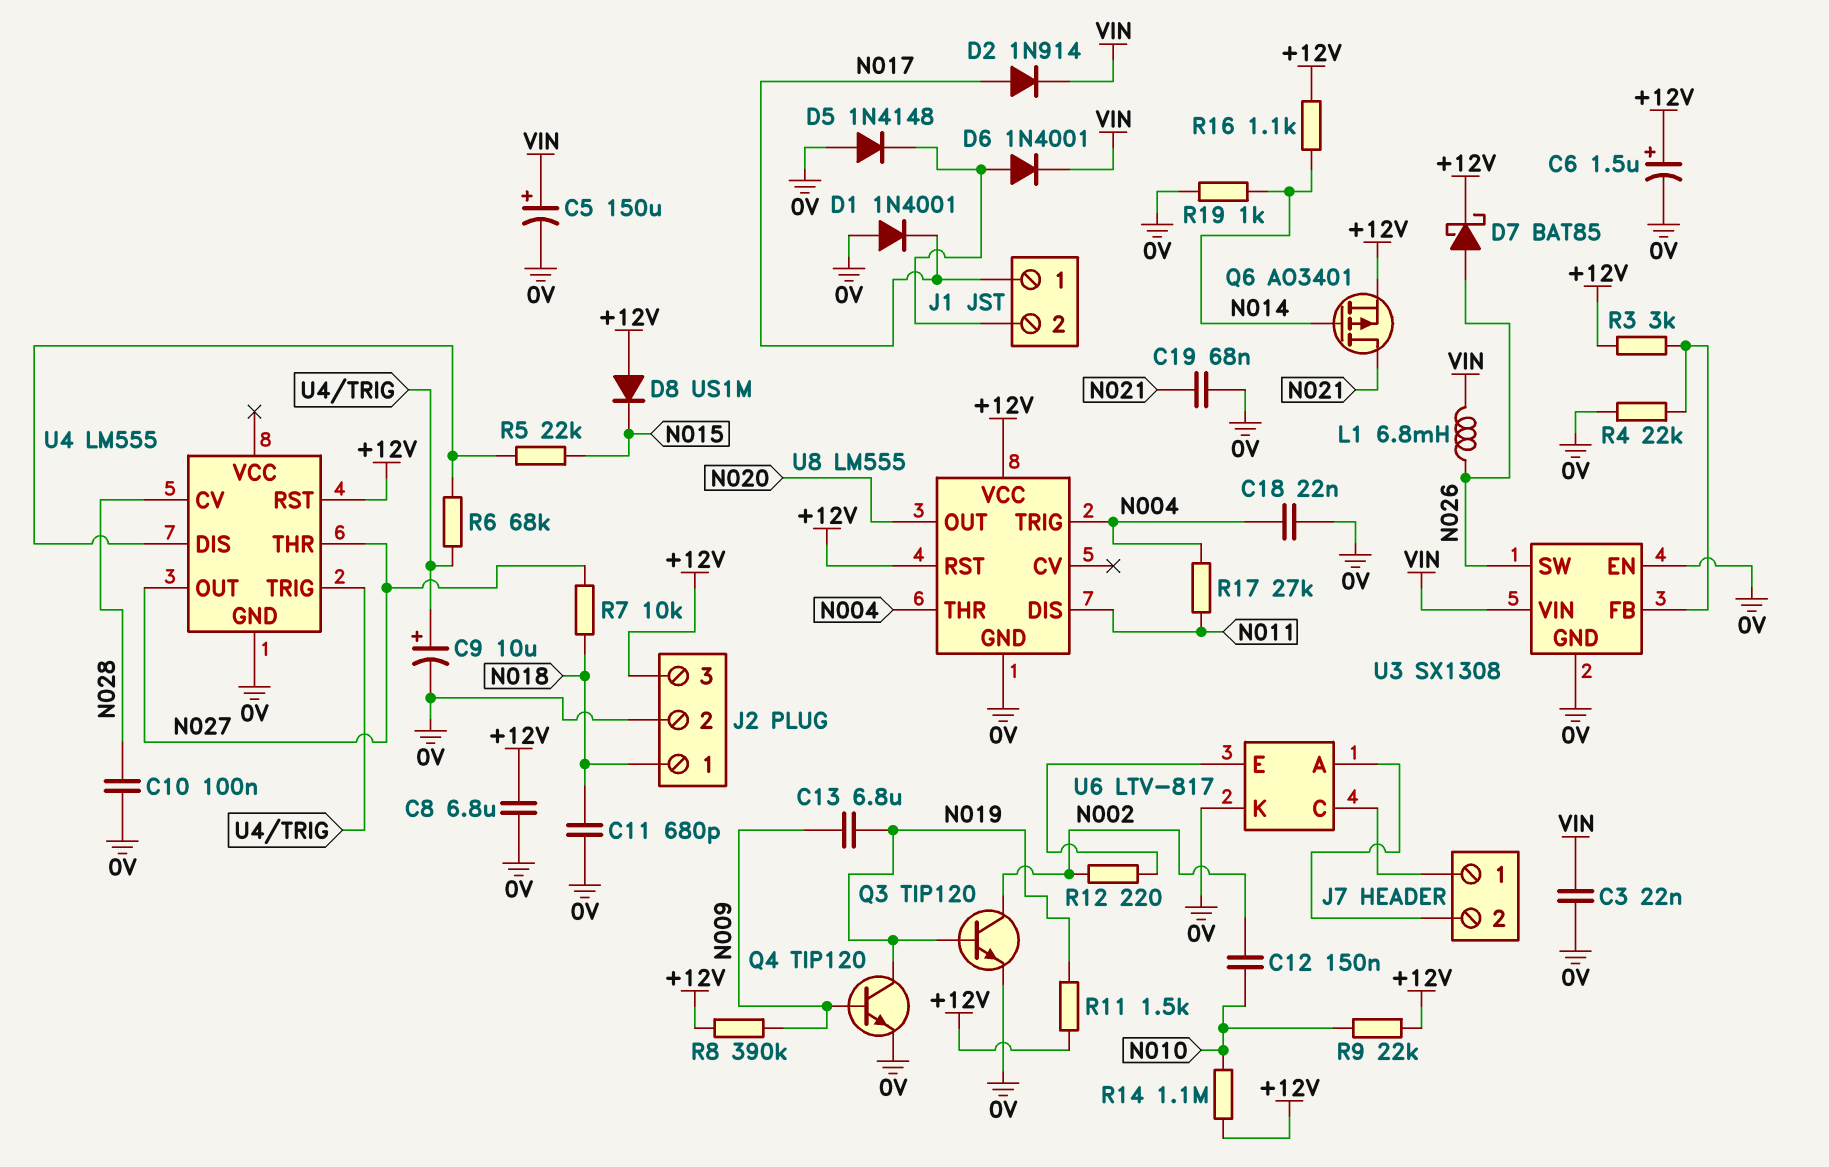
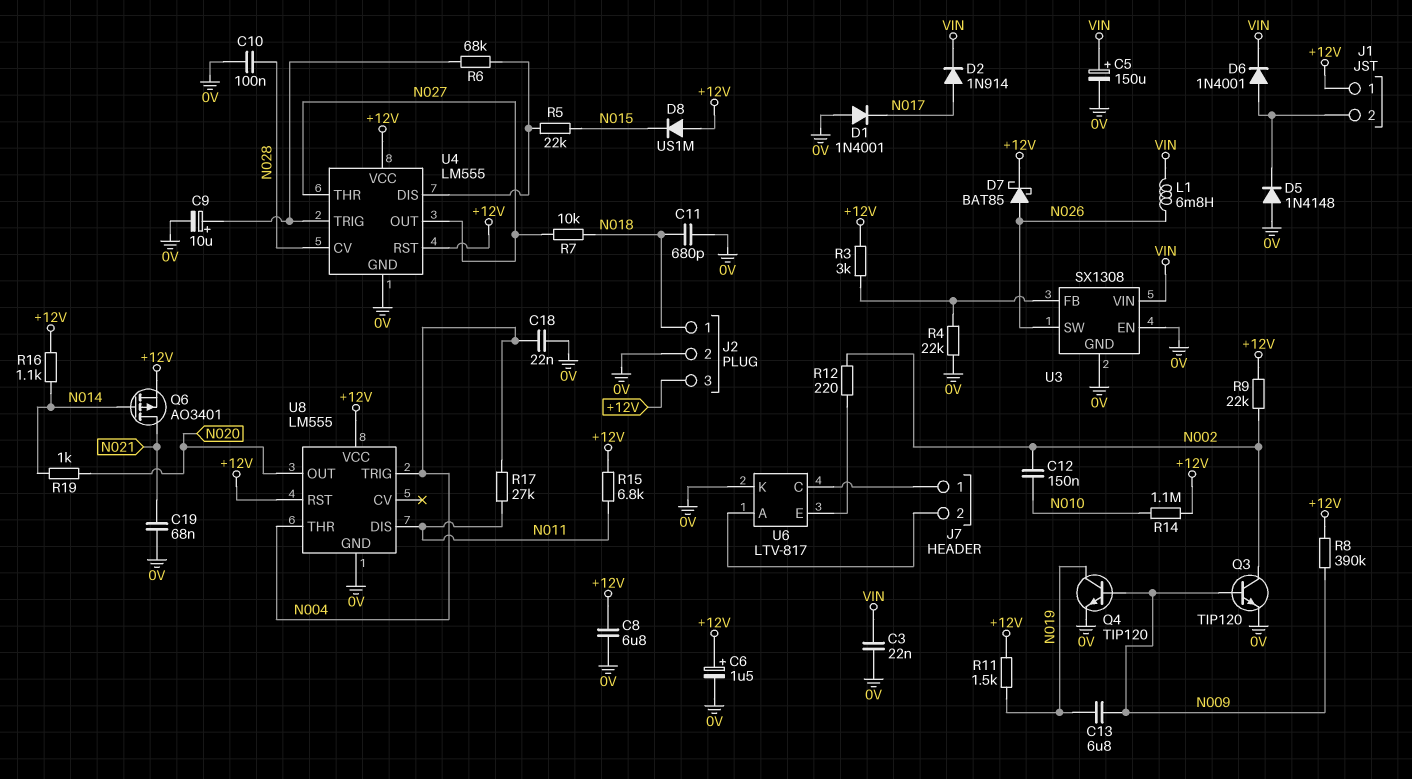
J1 pin 1: N017 -> +12V
Q3: NPN TIP120 (B N019, C N002, E 0V) -> NPN TIP120 (B N009, C N002, E 0V)
R9: 22k (+12V, N010) -> 22k (+12V, N002)
R15: none -> 6.8k (+12V, N011)
R19: 1k (0V, N014) -> 1k (N014, N020)
U4 pin VCC: none -> +12V

